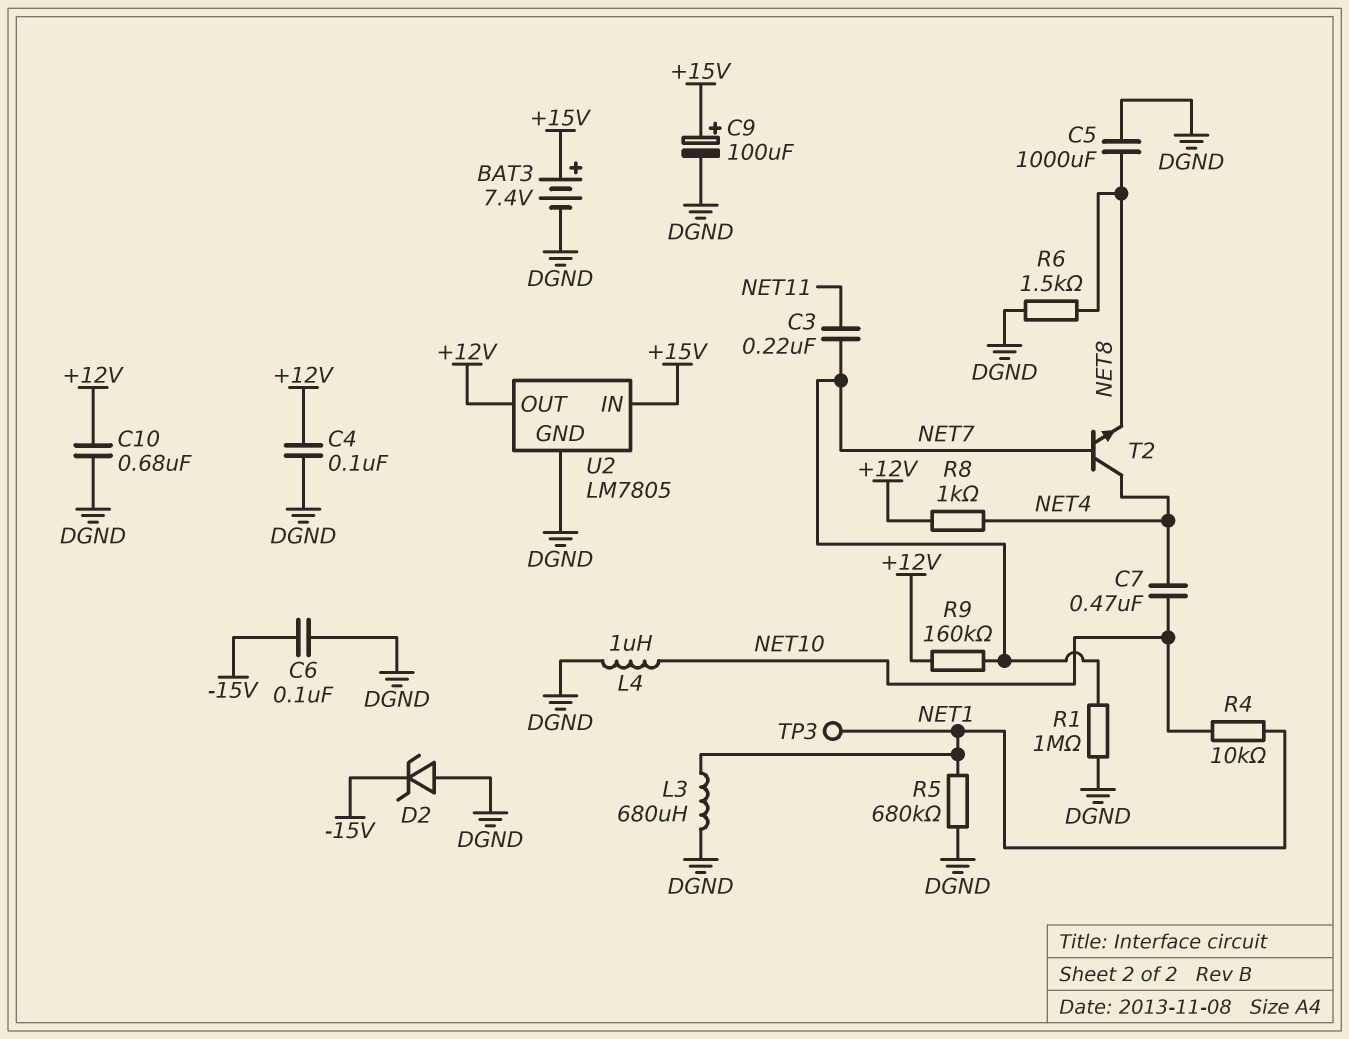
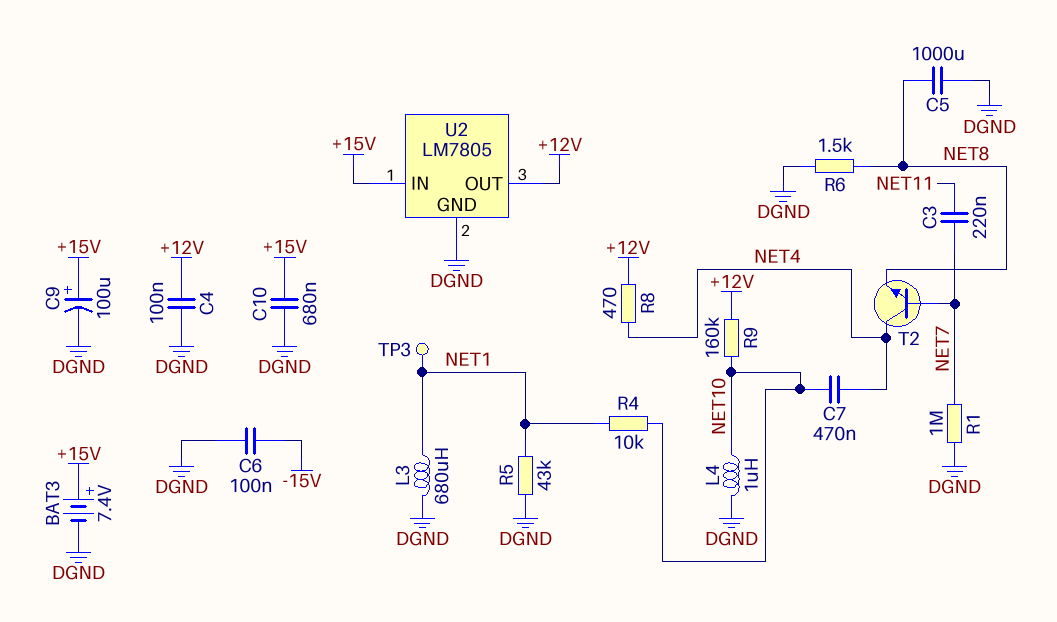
C10: 680nF (+12V, DGND) -> 680nF (+15V, DGND)
D2: zener (A DGND, K -15V) -> none
R5: 680k (DGND, NET1) -> 43k (DGND, NET1)
R8: 1k (+12V, NET4) -> 470 (+12V, NET4)
R9: 160k (+12V, NET7) -> 160k (+12V, NET10)

